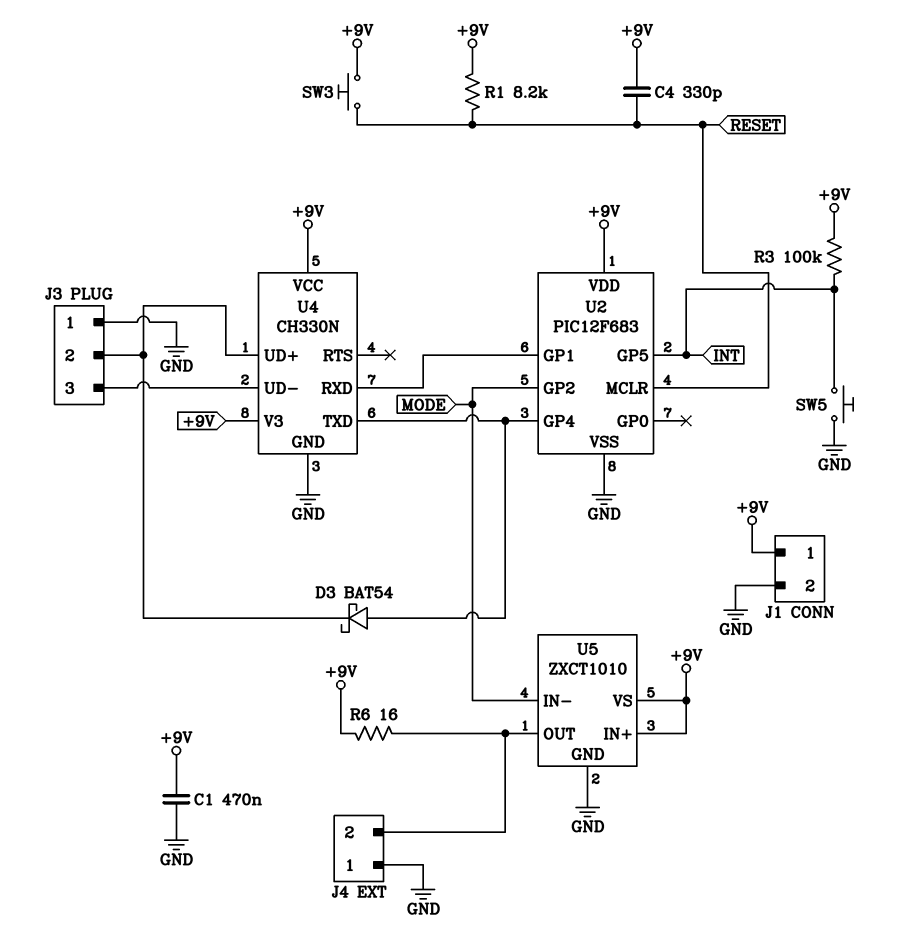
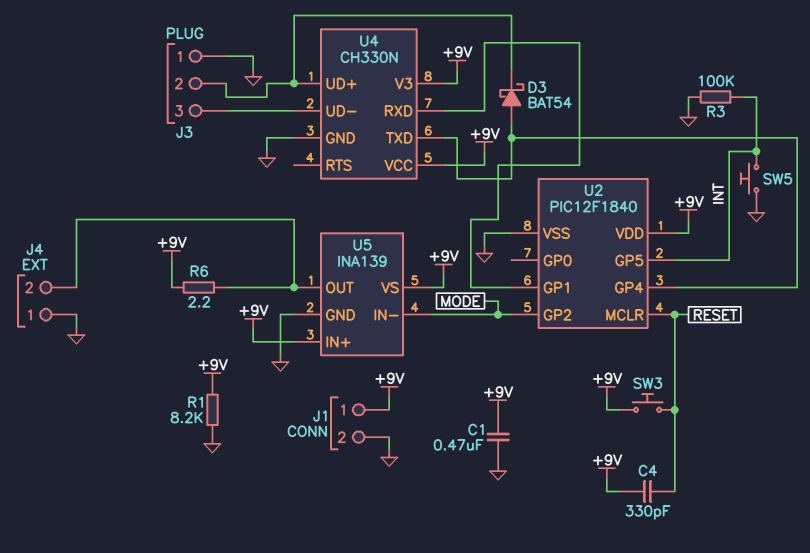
R1: 8.2k (+9V, RESET) -> 8.2k (+9V, GND)
R3: 100k (+9V, INT) -> 100k (GND, INT)
R6: 16 (+9V, J4/2) -> 2.2 (+9V, J4/2)
U2: PIC12F683 -> PIC12F1840
U5: ZXCT1010 -> INA139

